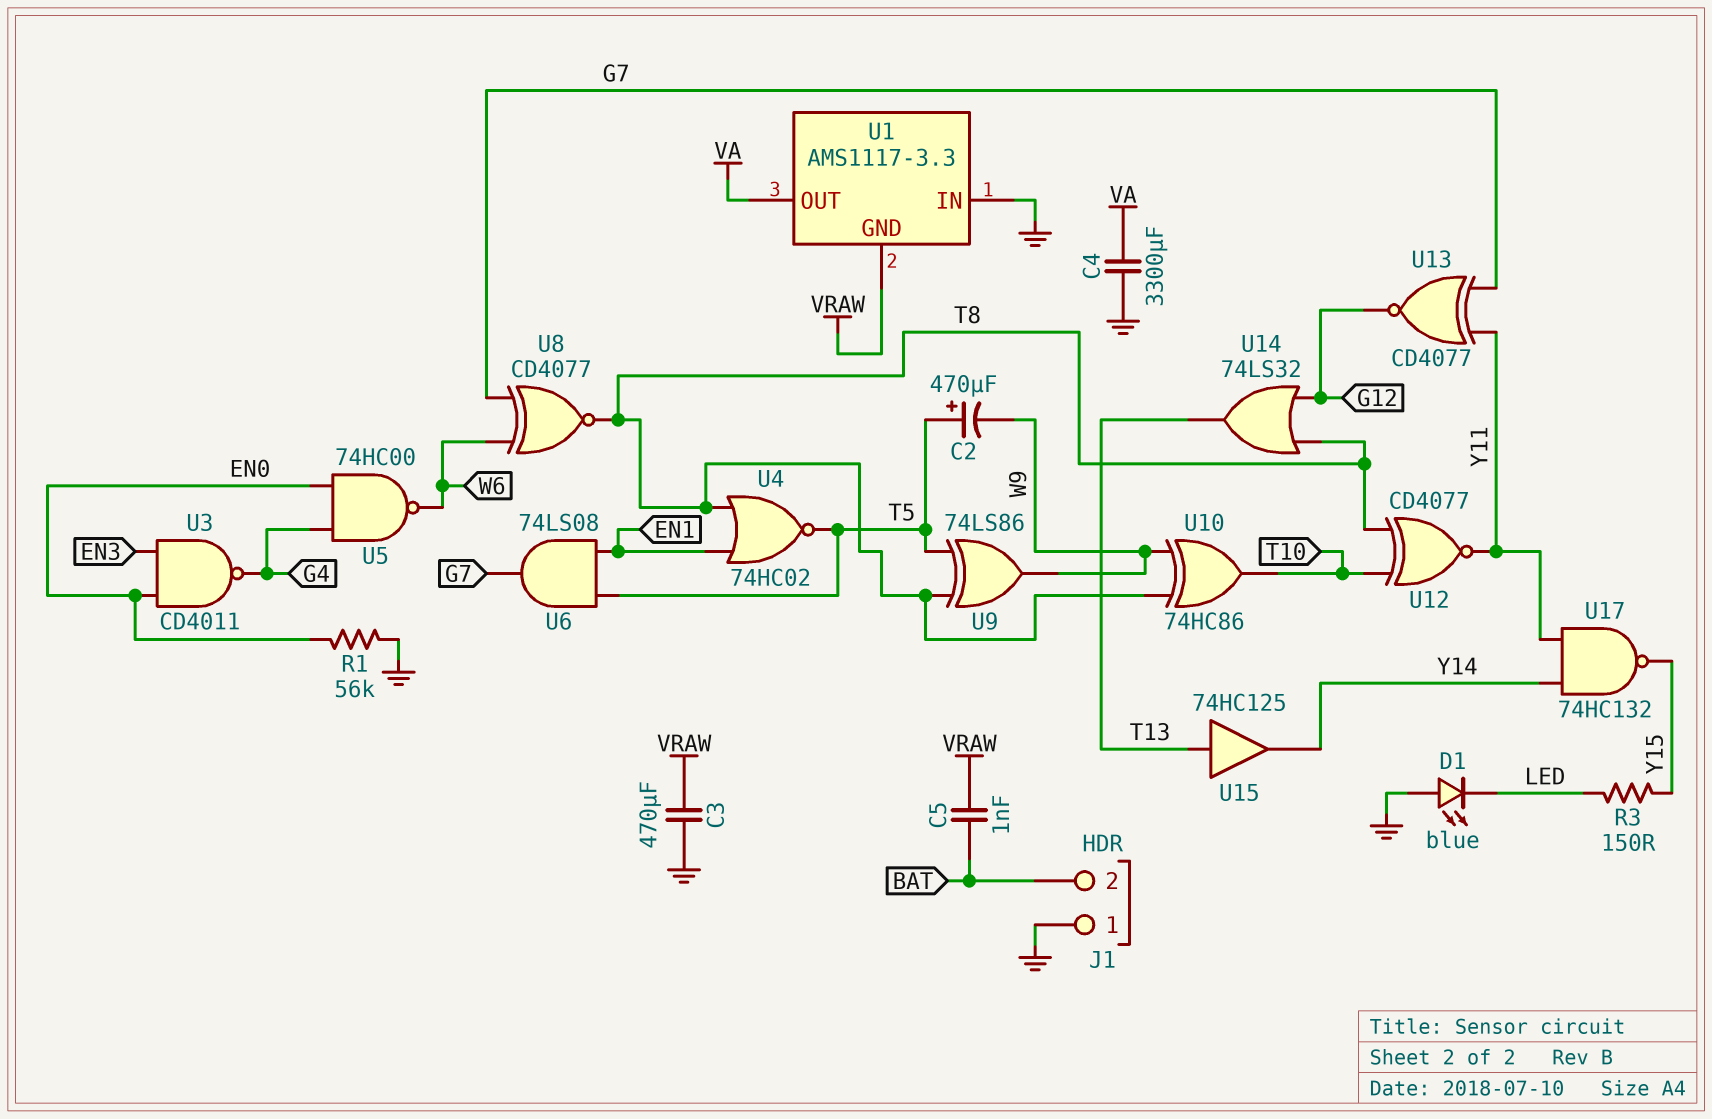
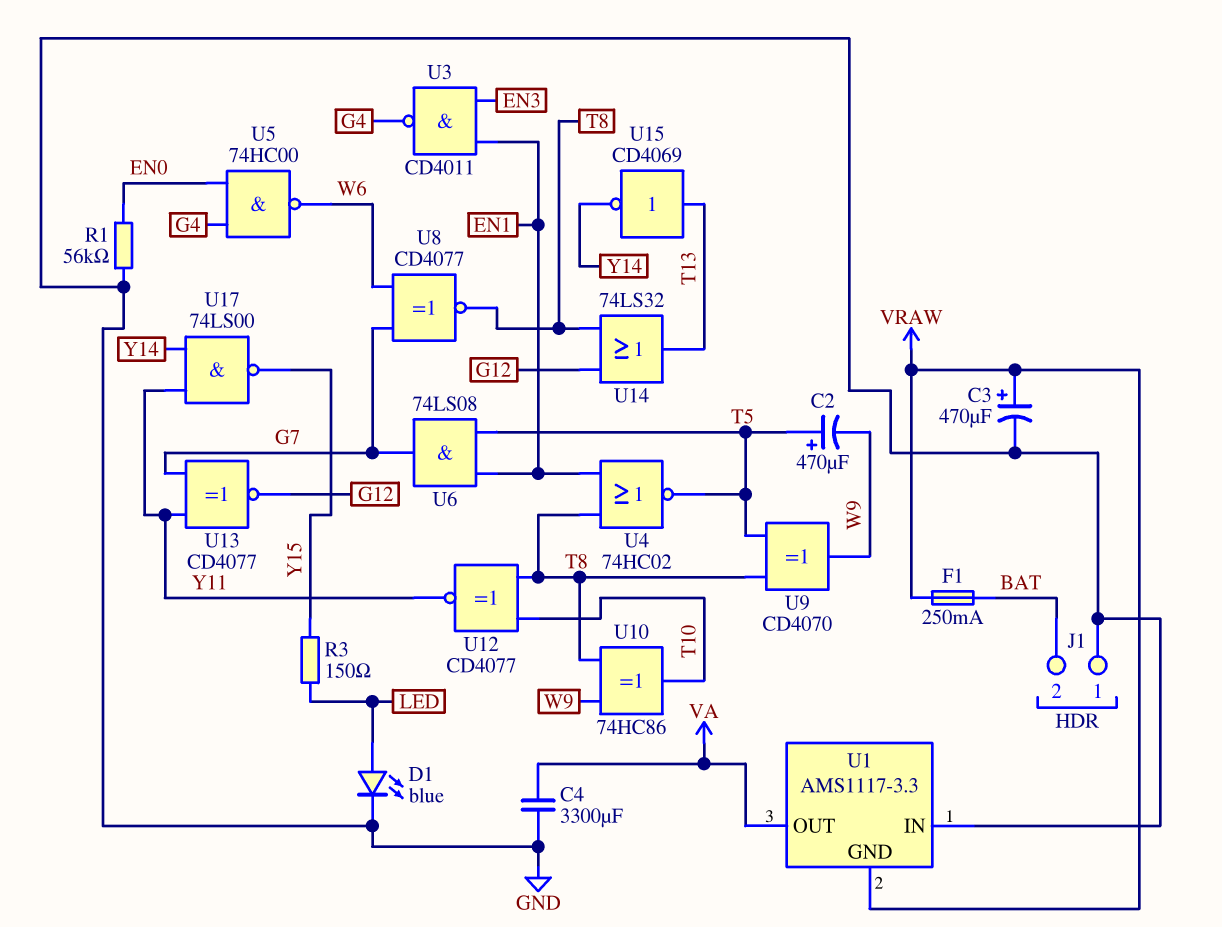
C3: 470uF (GND, VRAW) -> 470uF (plus VRAW, minus GND)
C5: 1nF (BAT, VRAW) -> none
D1: LED blue (A GND, K LED) -> LED blue (A LED, K GND)
F1: none -> 250mA (BAT, VRAW)
U3: NAND CD4011 (in EN0, in EN3, out G4) -> NAND CD4011 (in EN1, in EN3, out G4)
U9: XOR 74LS86 (in T5, in T8, out W9) -> XOR CD4070 (in T5, in T8, out W9)
U15: buffer 74HC125 (in T13, out Y14) -> NOT CD4069 (in T13, out Y14)
U17: NAND 74HC132 (in Y11, in Y14, out Y15) -> NAND 74LS00 (in Y11, in Y14, out Y15)

